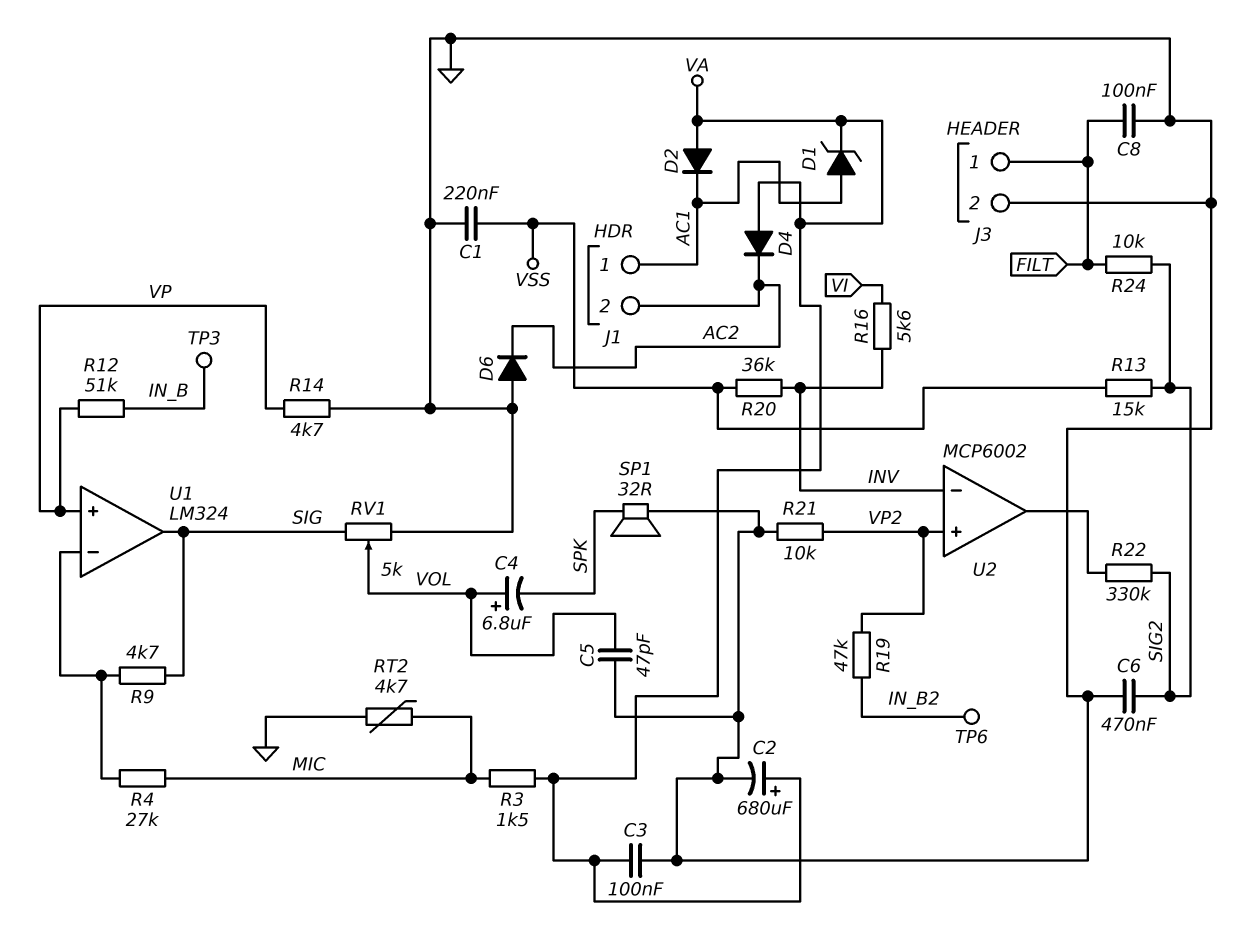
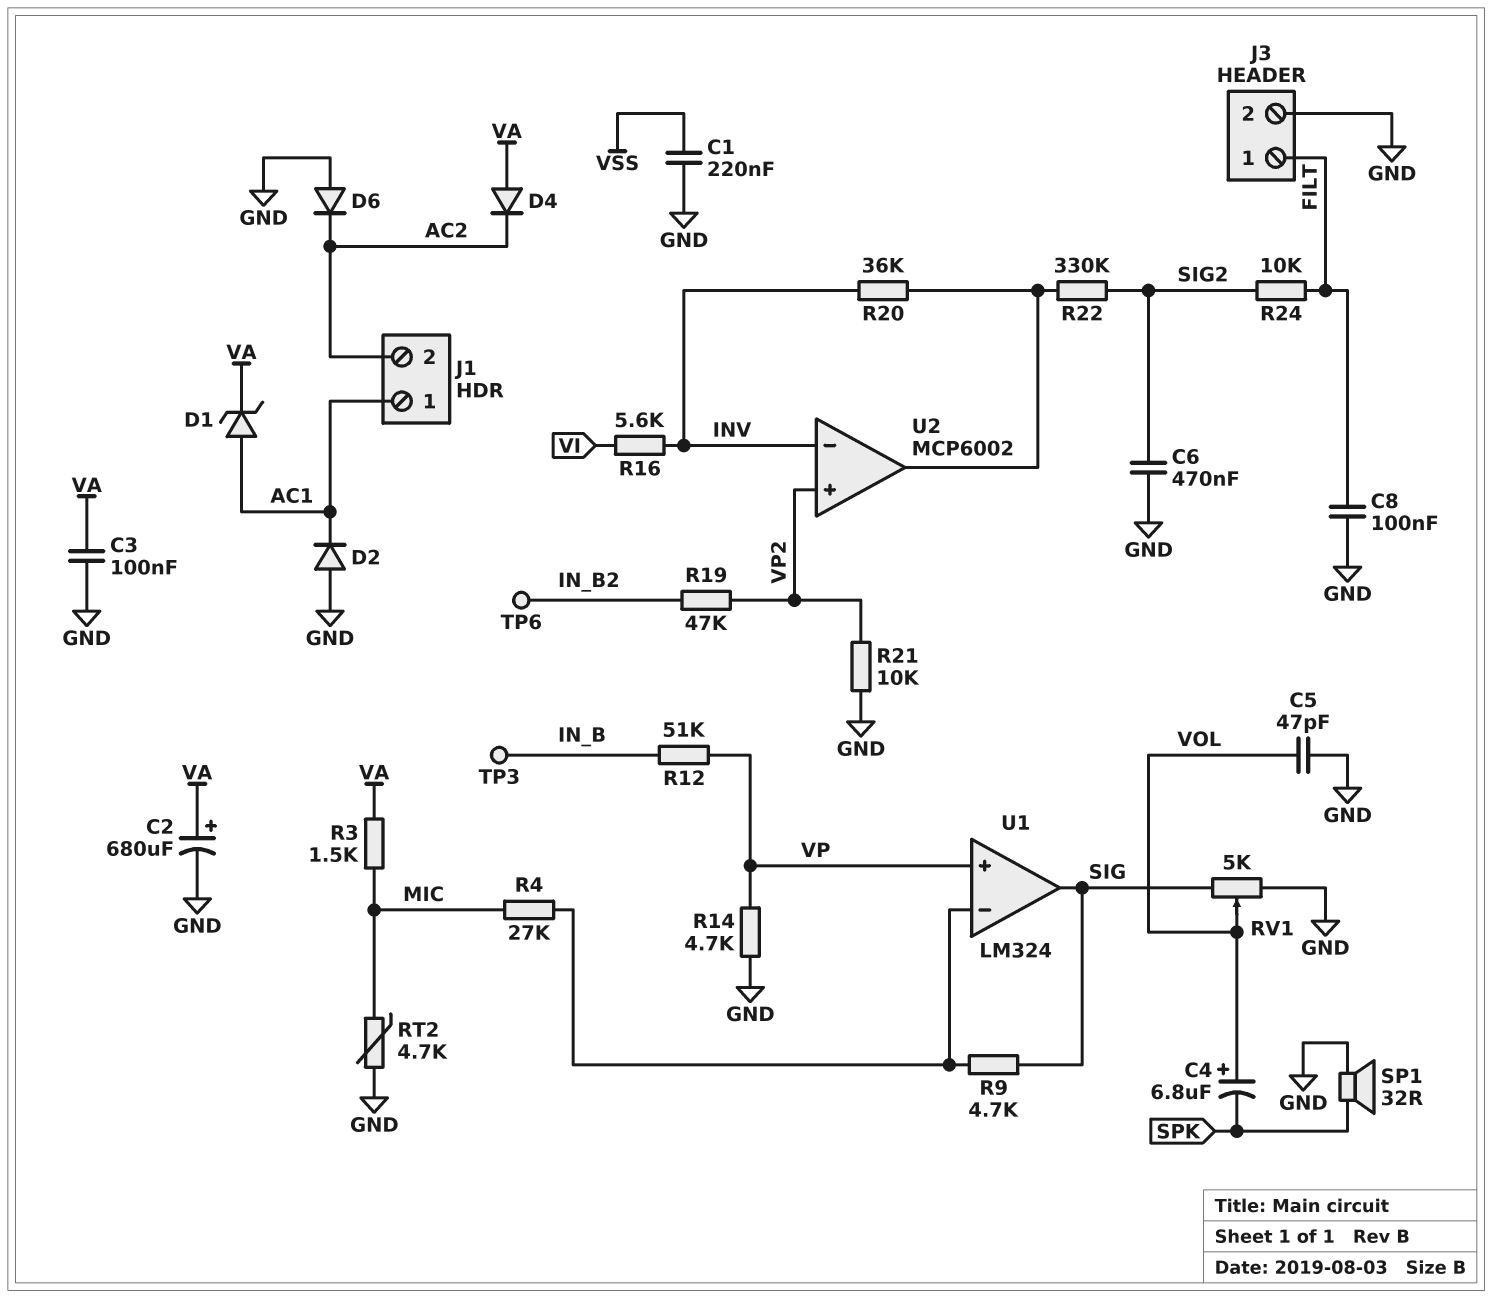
D2: diode (A VA, K AC1) -> diode (A GND, K AC1)
R13: 15k (SIG2, VSS) -> none
R20: 36k (INV, VSS) -> 36k (INV, U2/out)

